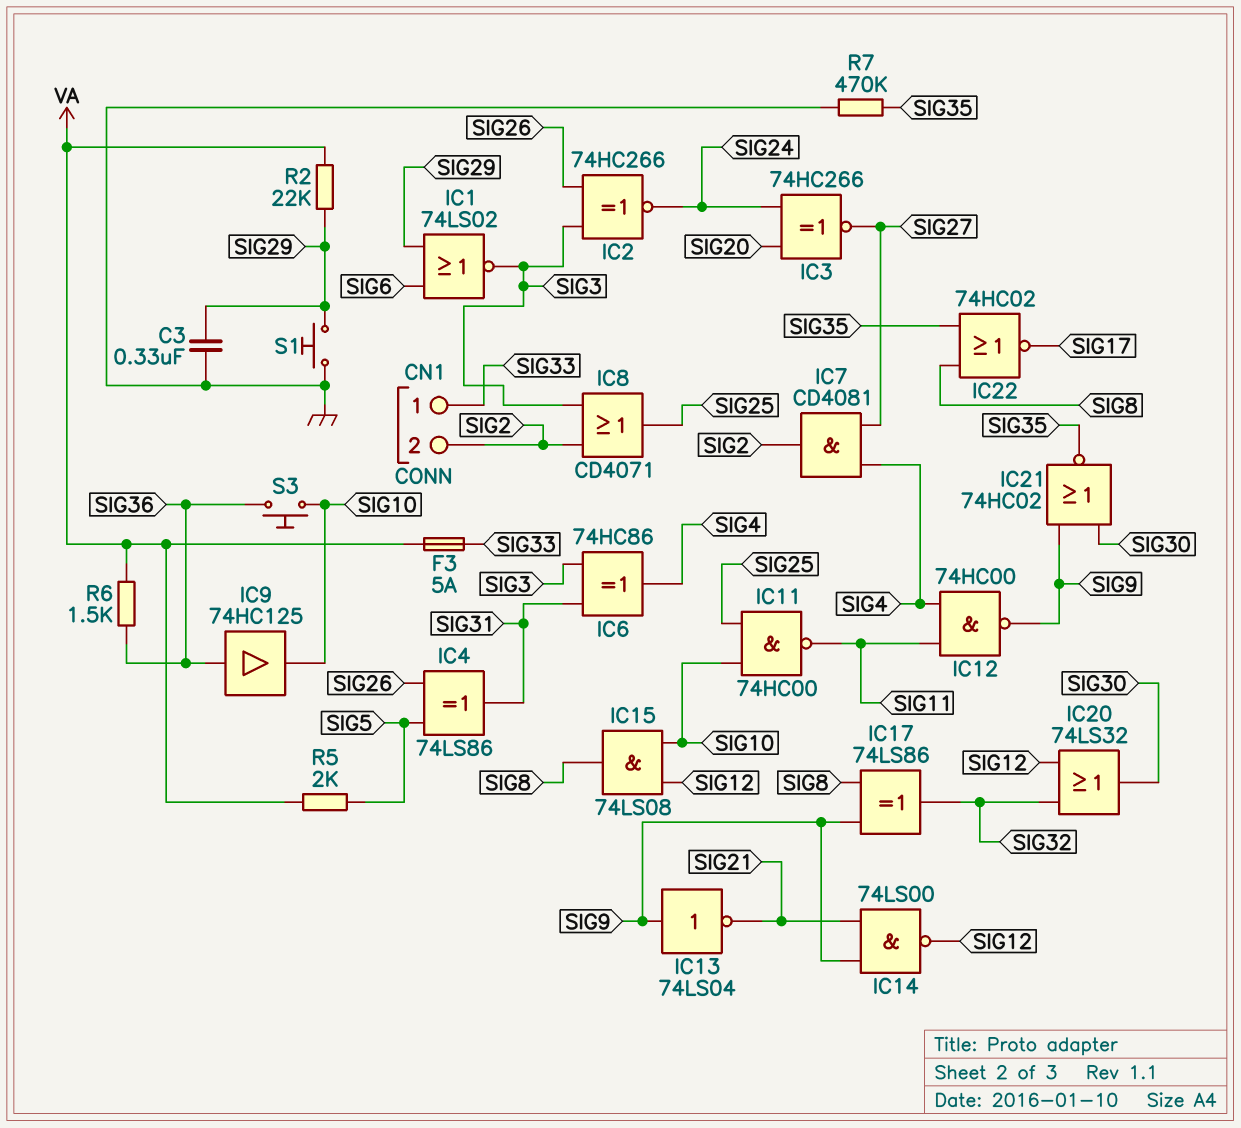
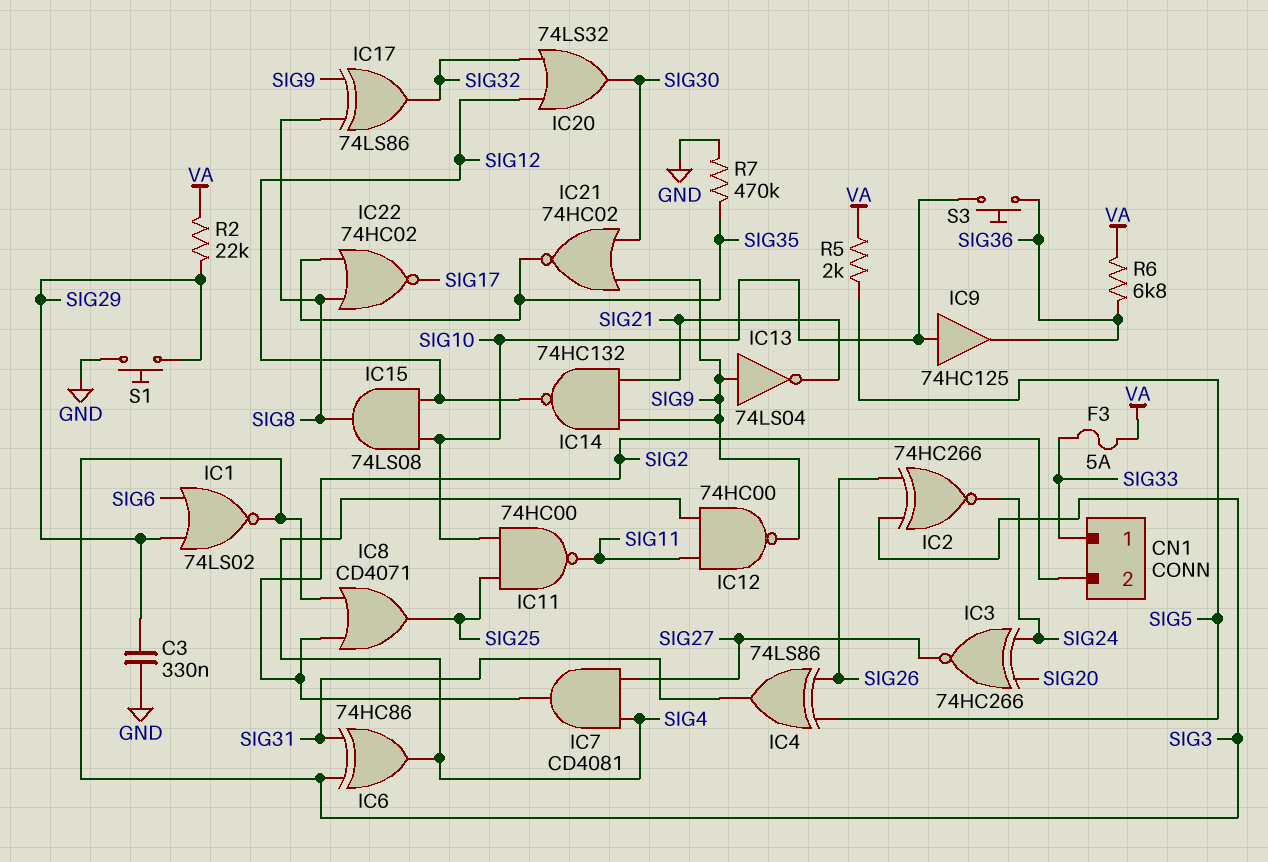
IC9: buffer 74HC125 (in SIG36, out SIG10) -> buffer 74HC125 (in SIG10, out SIG36)
IC14: NAND 74LS00 (in SIG9, in SIG21, out SIG12) -> NAND 74HC132 (in SIG9, in SIG21, out SIG12)
R6: 1.5k (SIG36, VA) -> 6.8k (SIG36, VA)

